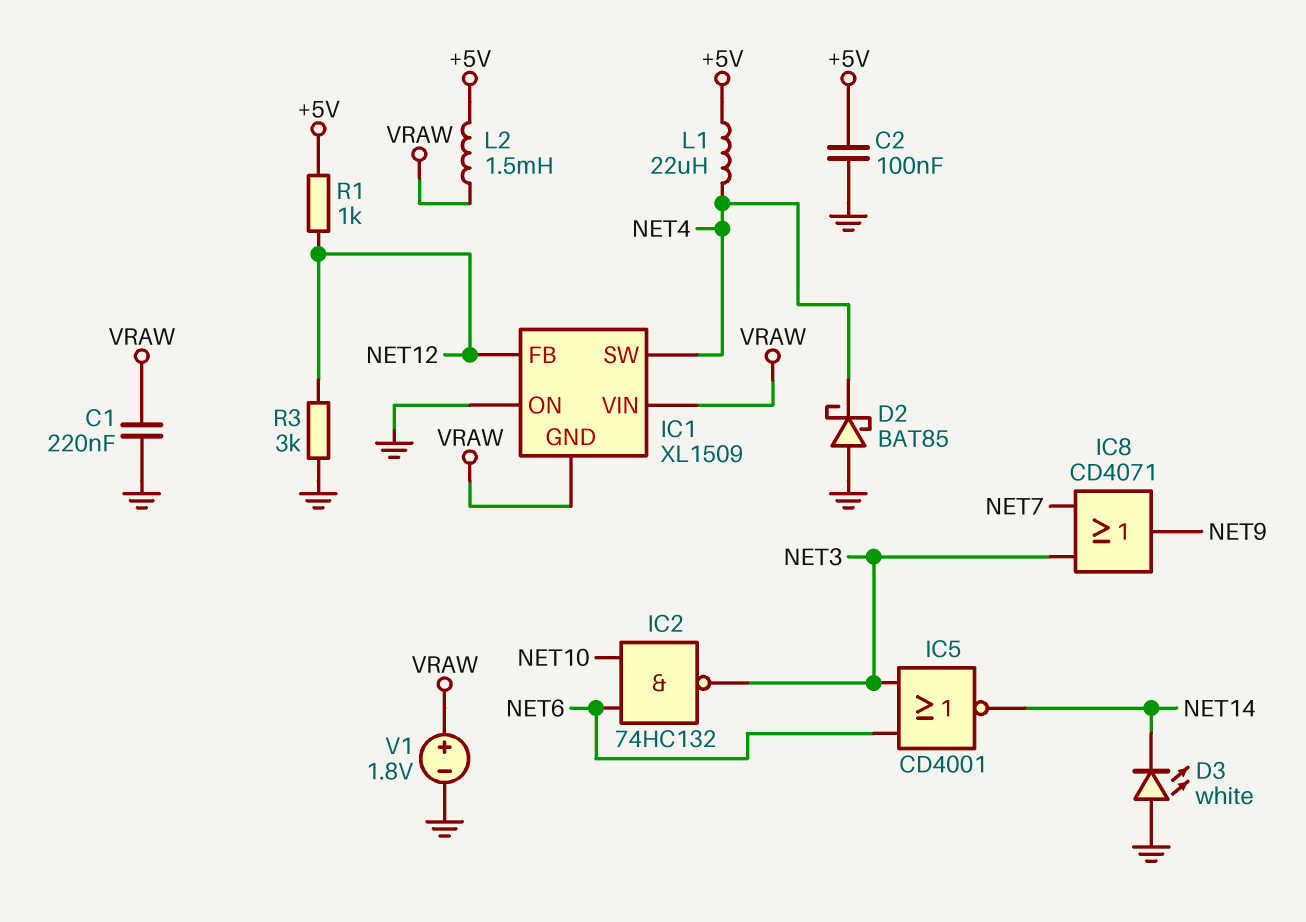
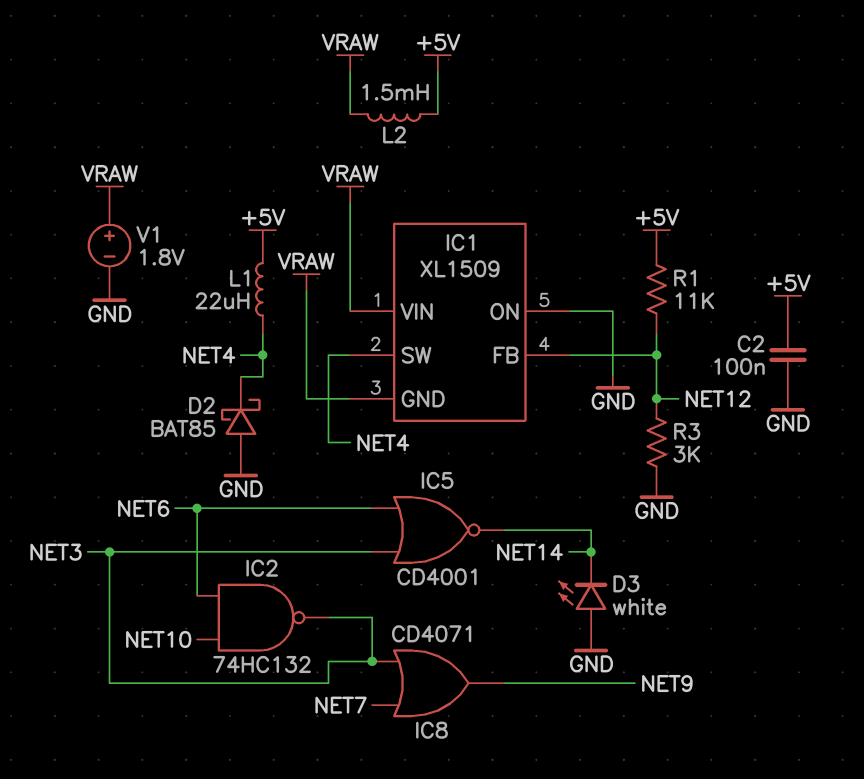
C1: 220nF (GND, VRAW) -> none
R1: 1k (+5V, NET12) -> 11k (+5V, NET12)

